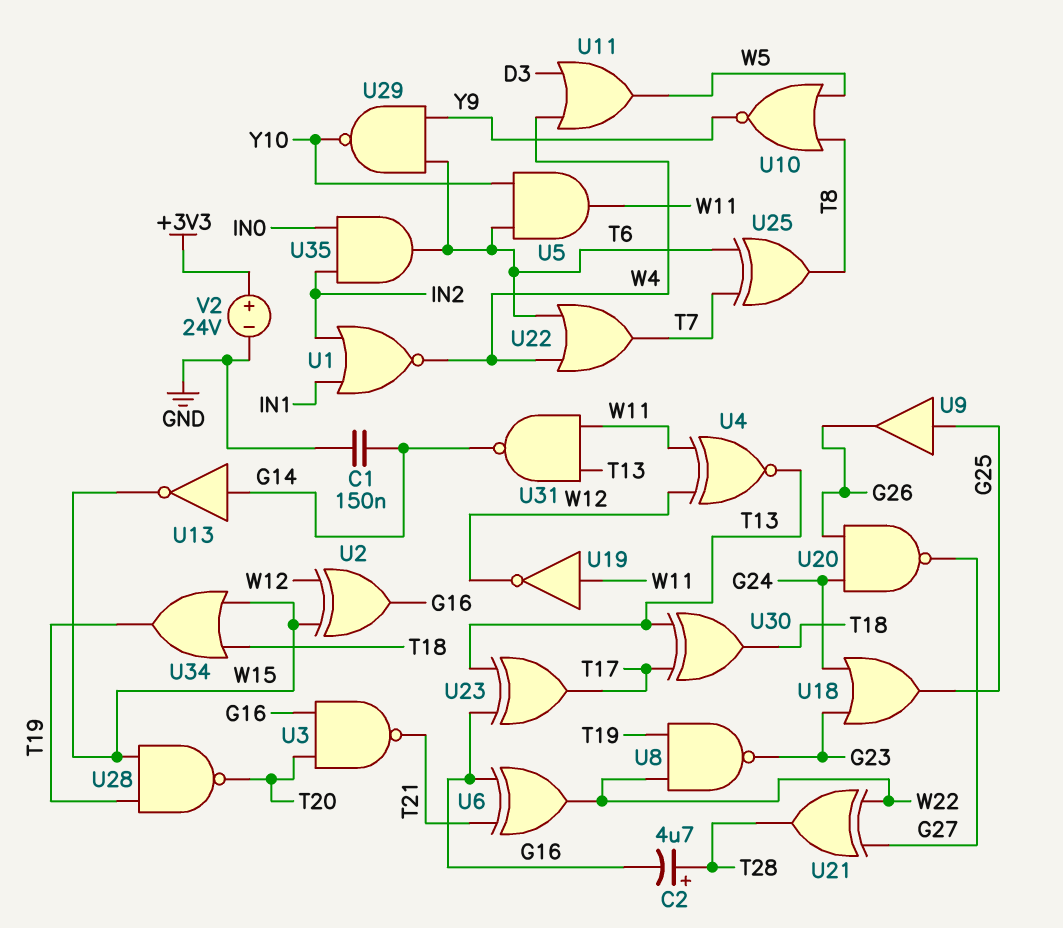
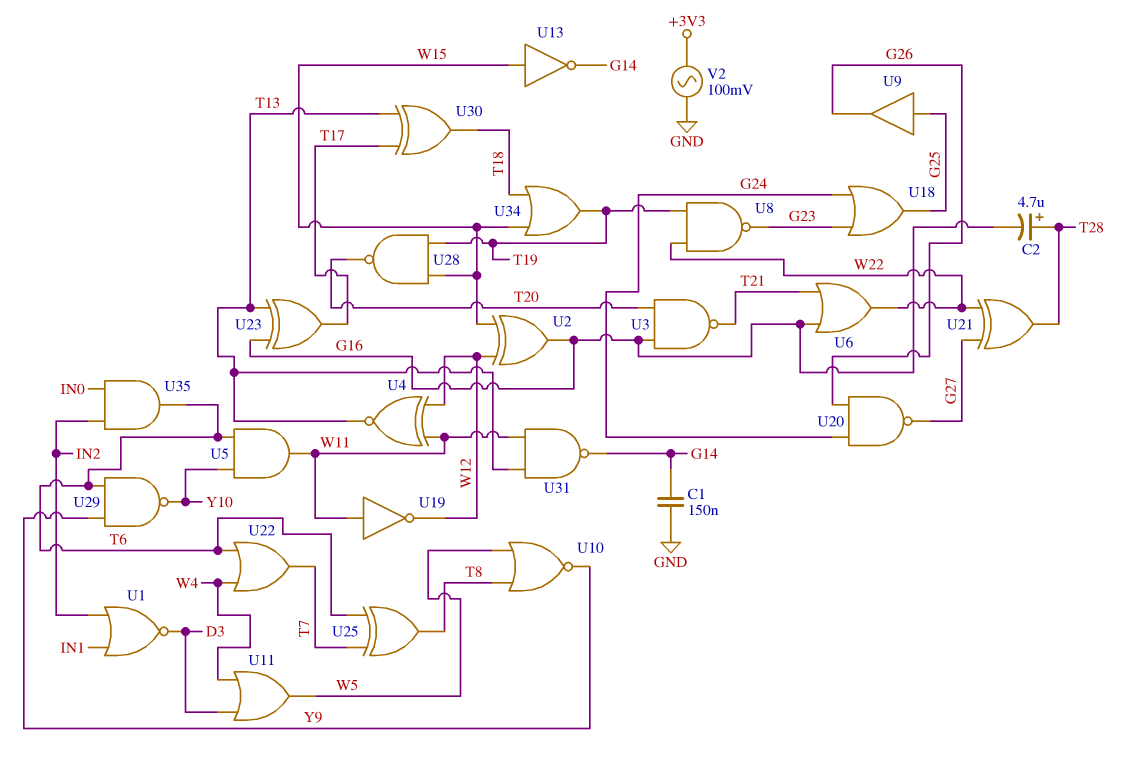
U1: NOR (in IN1, in IN2, out W4) -> NOR (in IN1, in IN2, out D3)
U6: XOR (in G16, in T21, out W22) -> OR (in G16, in T21, out W22)
U13: NOT (in G14, out W15) -> NOT (in W15, out G14)
V2: 24V (plus +3V3, minus GND) -> AC 100mV (+3V3, GND)

